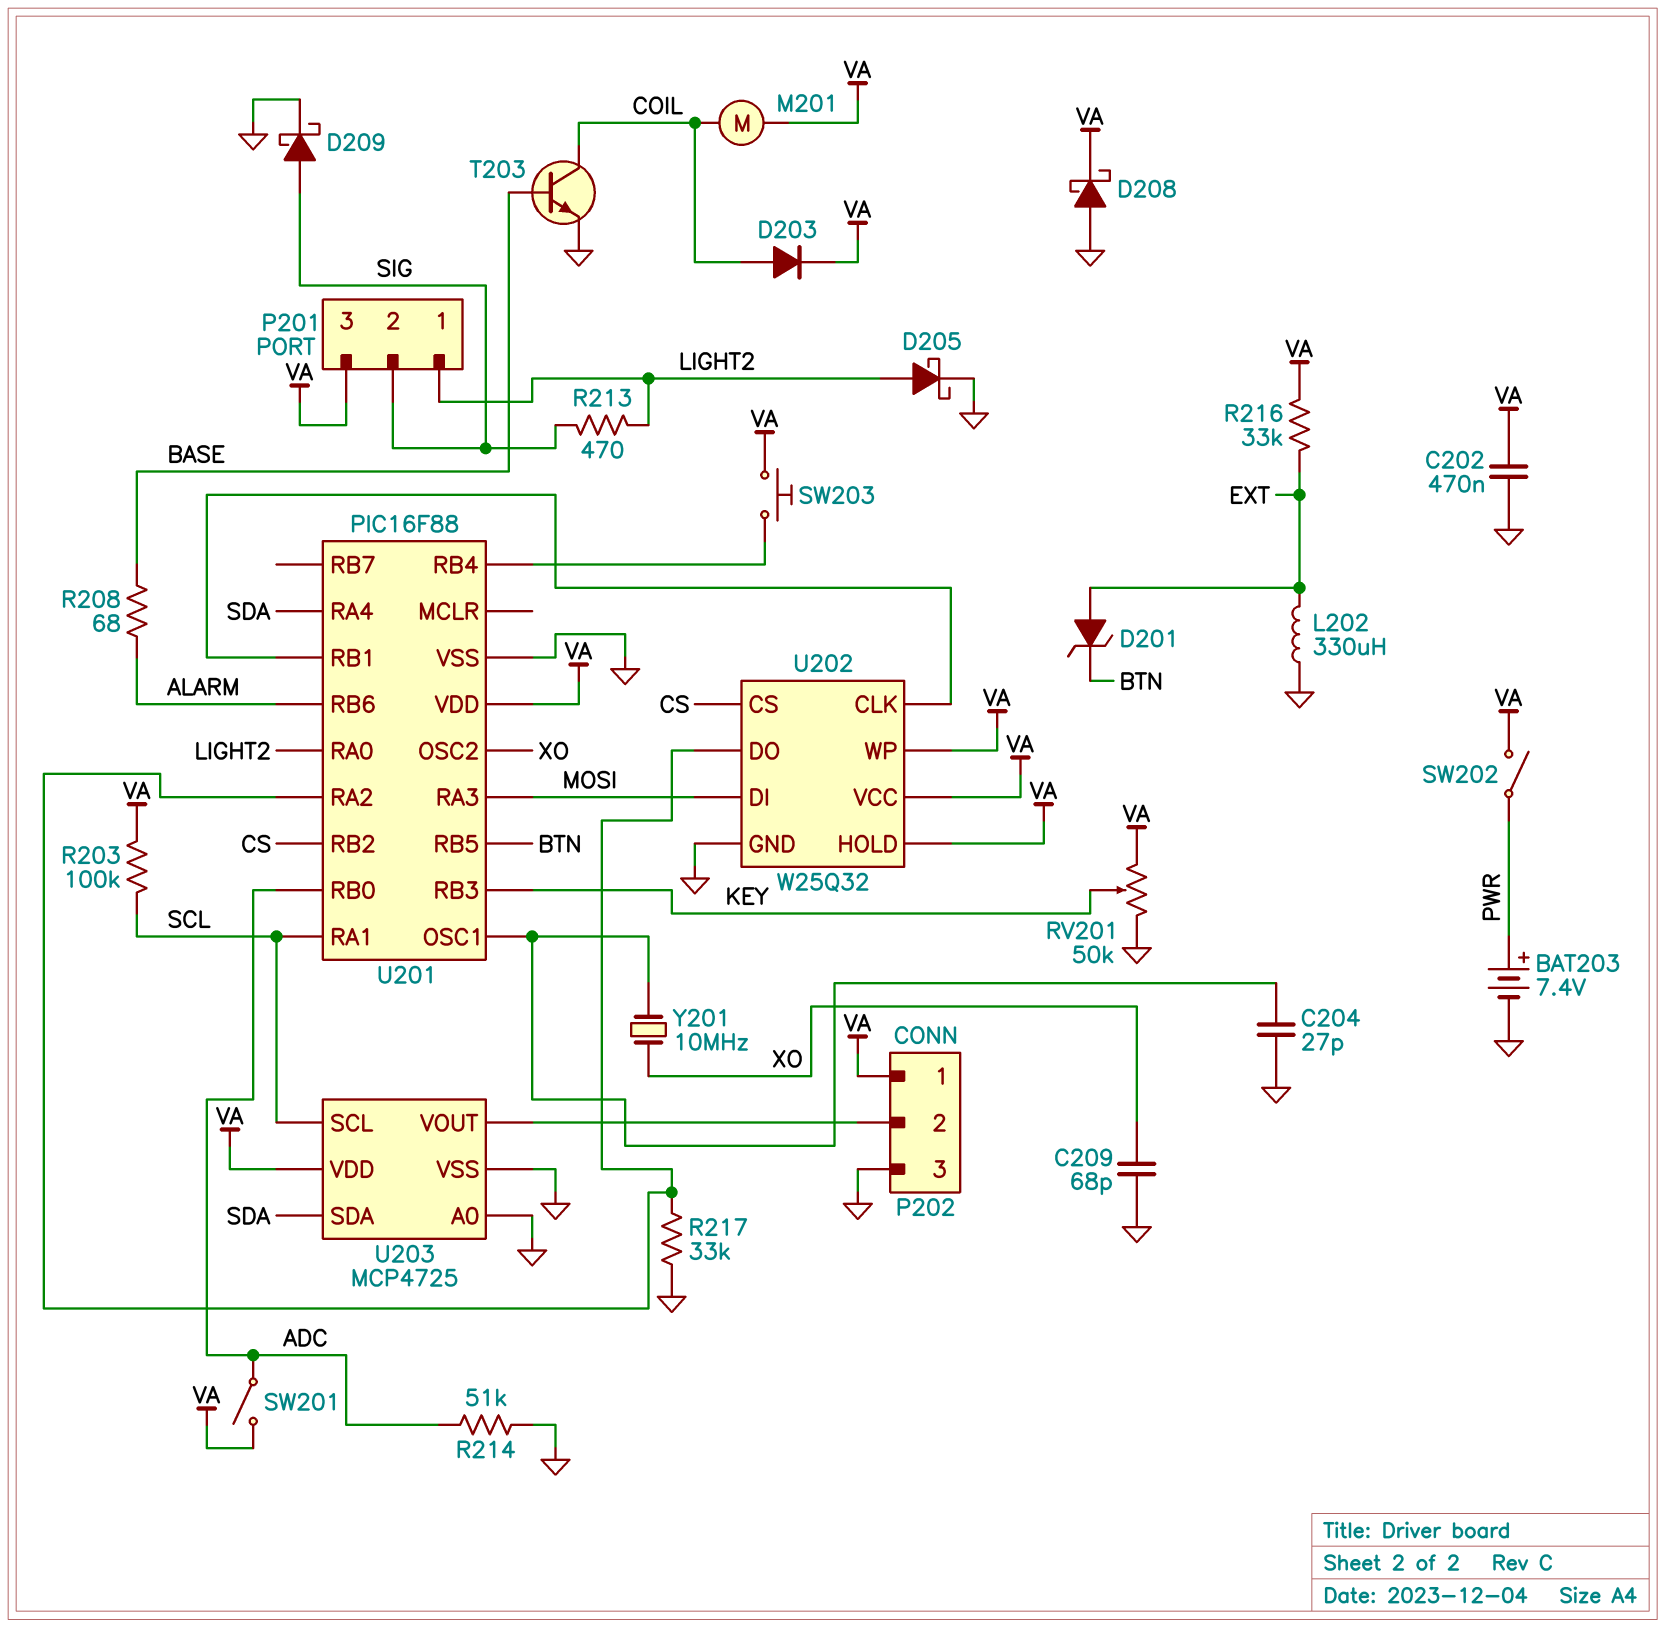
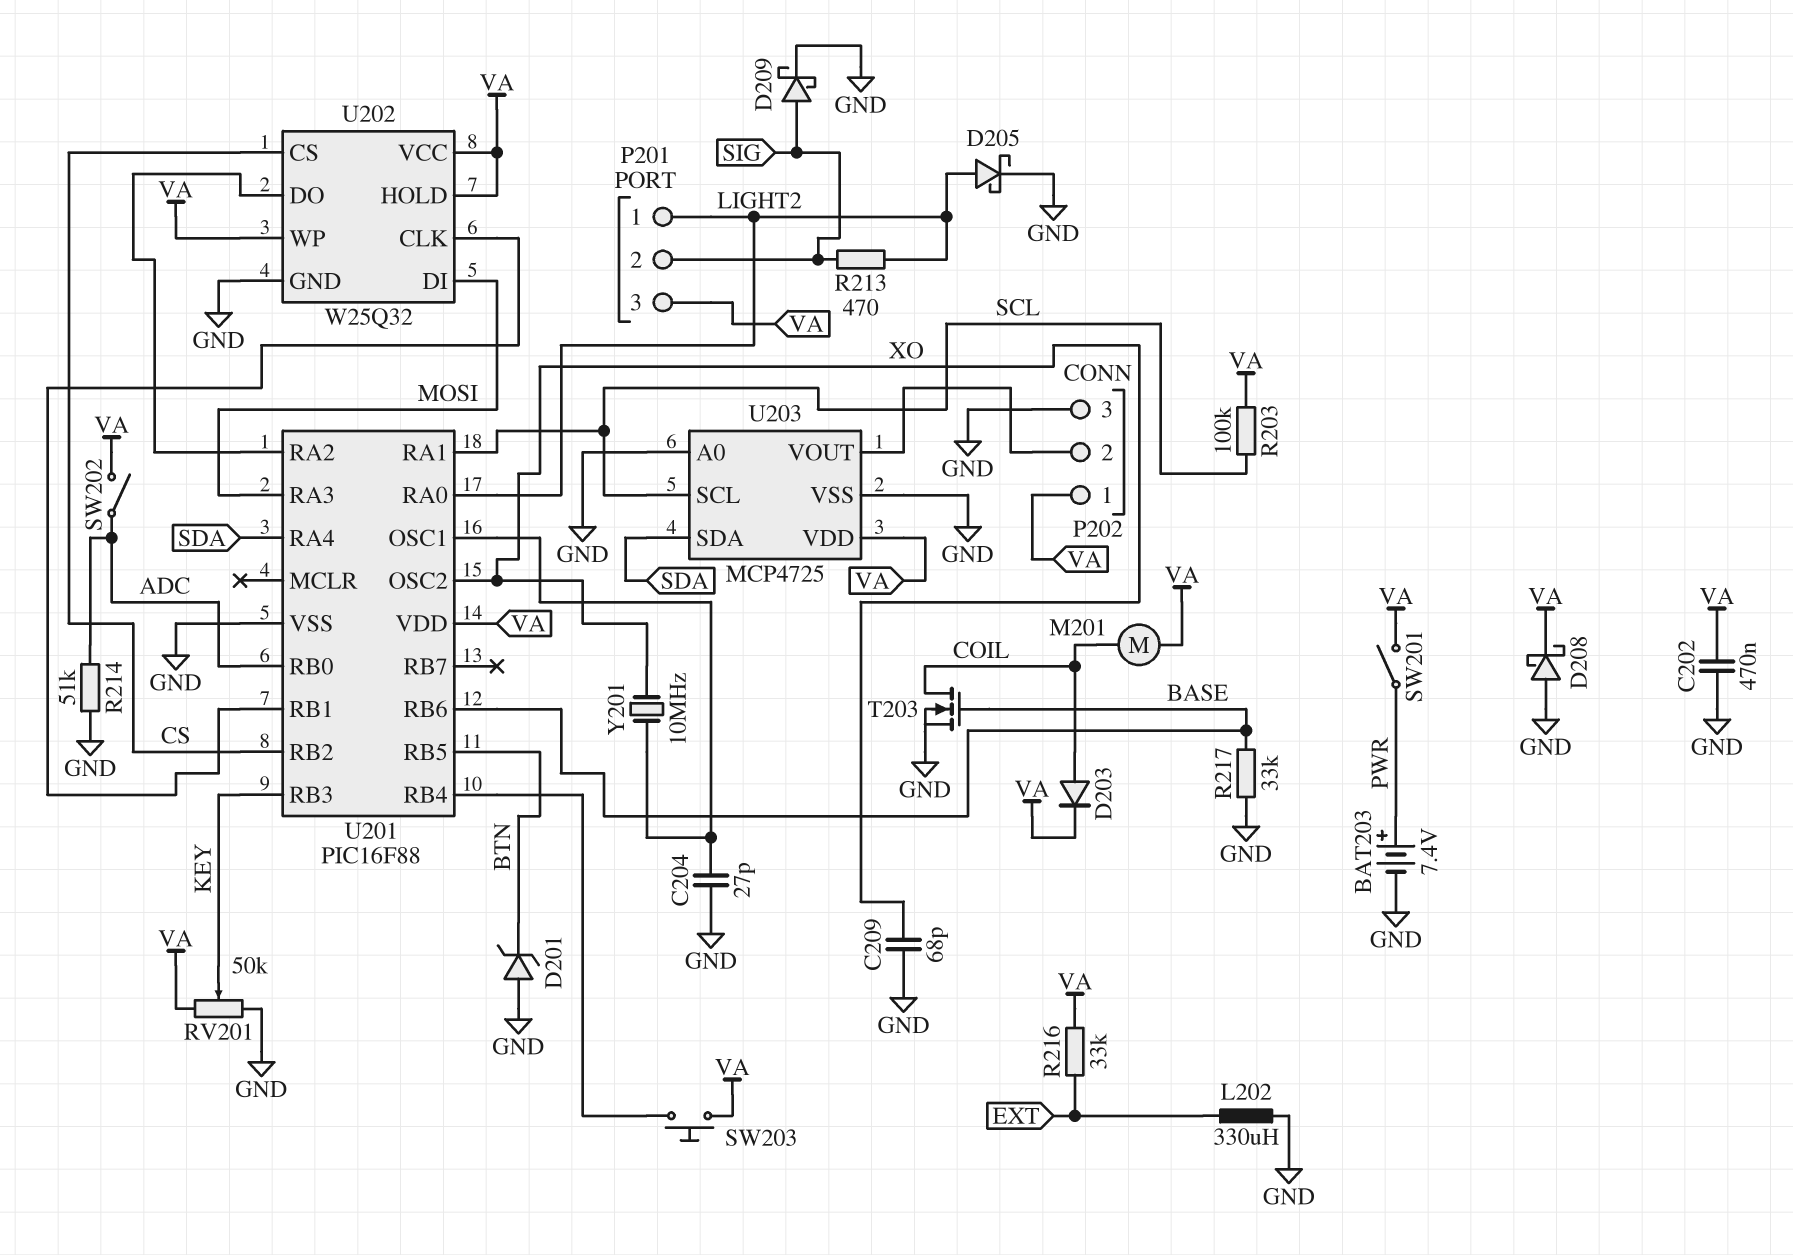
D201: zener (A EXT, K BTN) -> zener (A GND, K BTN)
R208: 68 (ALARM, BASE) -> none
R217: 33k (GND, U201/RA2) -> 33k (BASE, GND)
SW201: switch (ADC, VA) -> switch (PWR, VA)
SW202: switch (PWR, VA) -> switch (ADC, VA)
T203: NPN (B BASE, C COIL, E GND) -> NMOS (G BASE, D COIL, S GND)
U201 pin RB6: ALARM -> BASE

